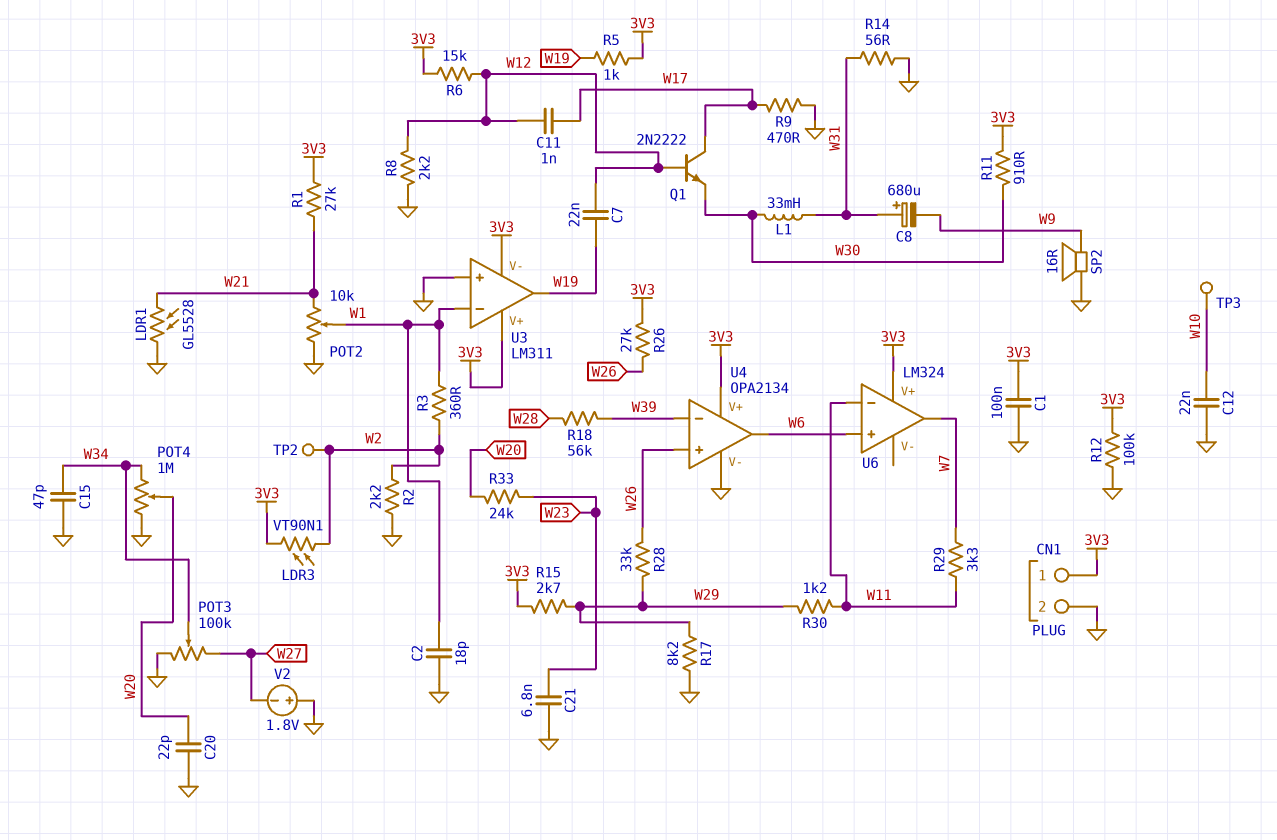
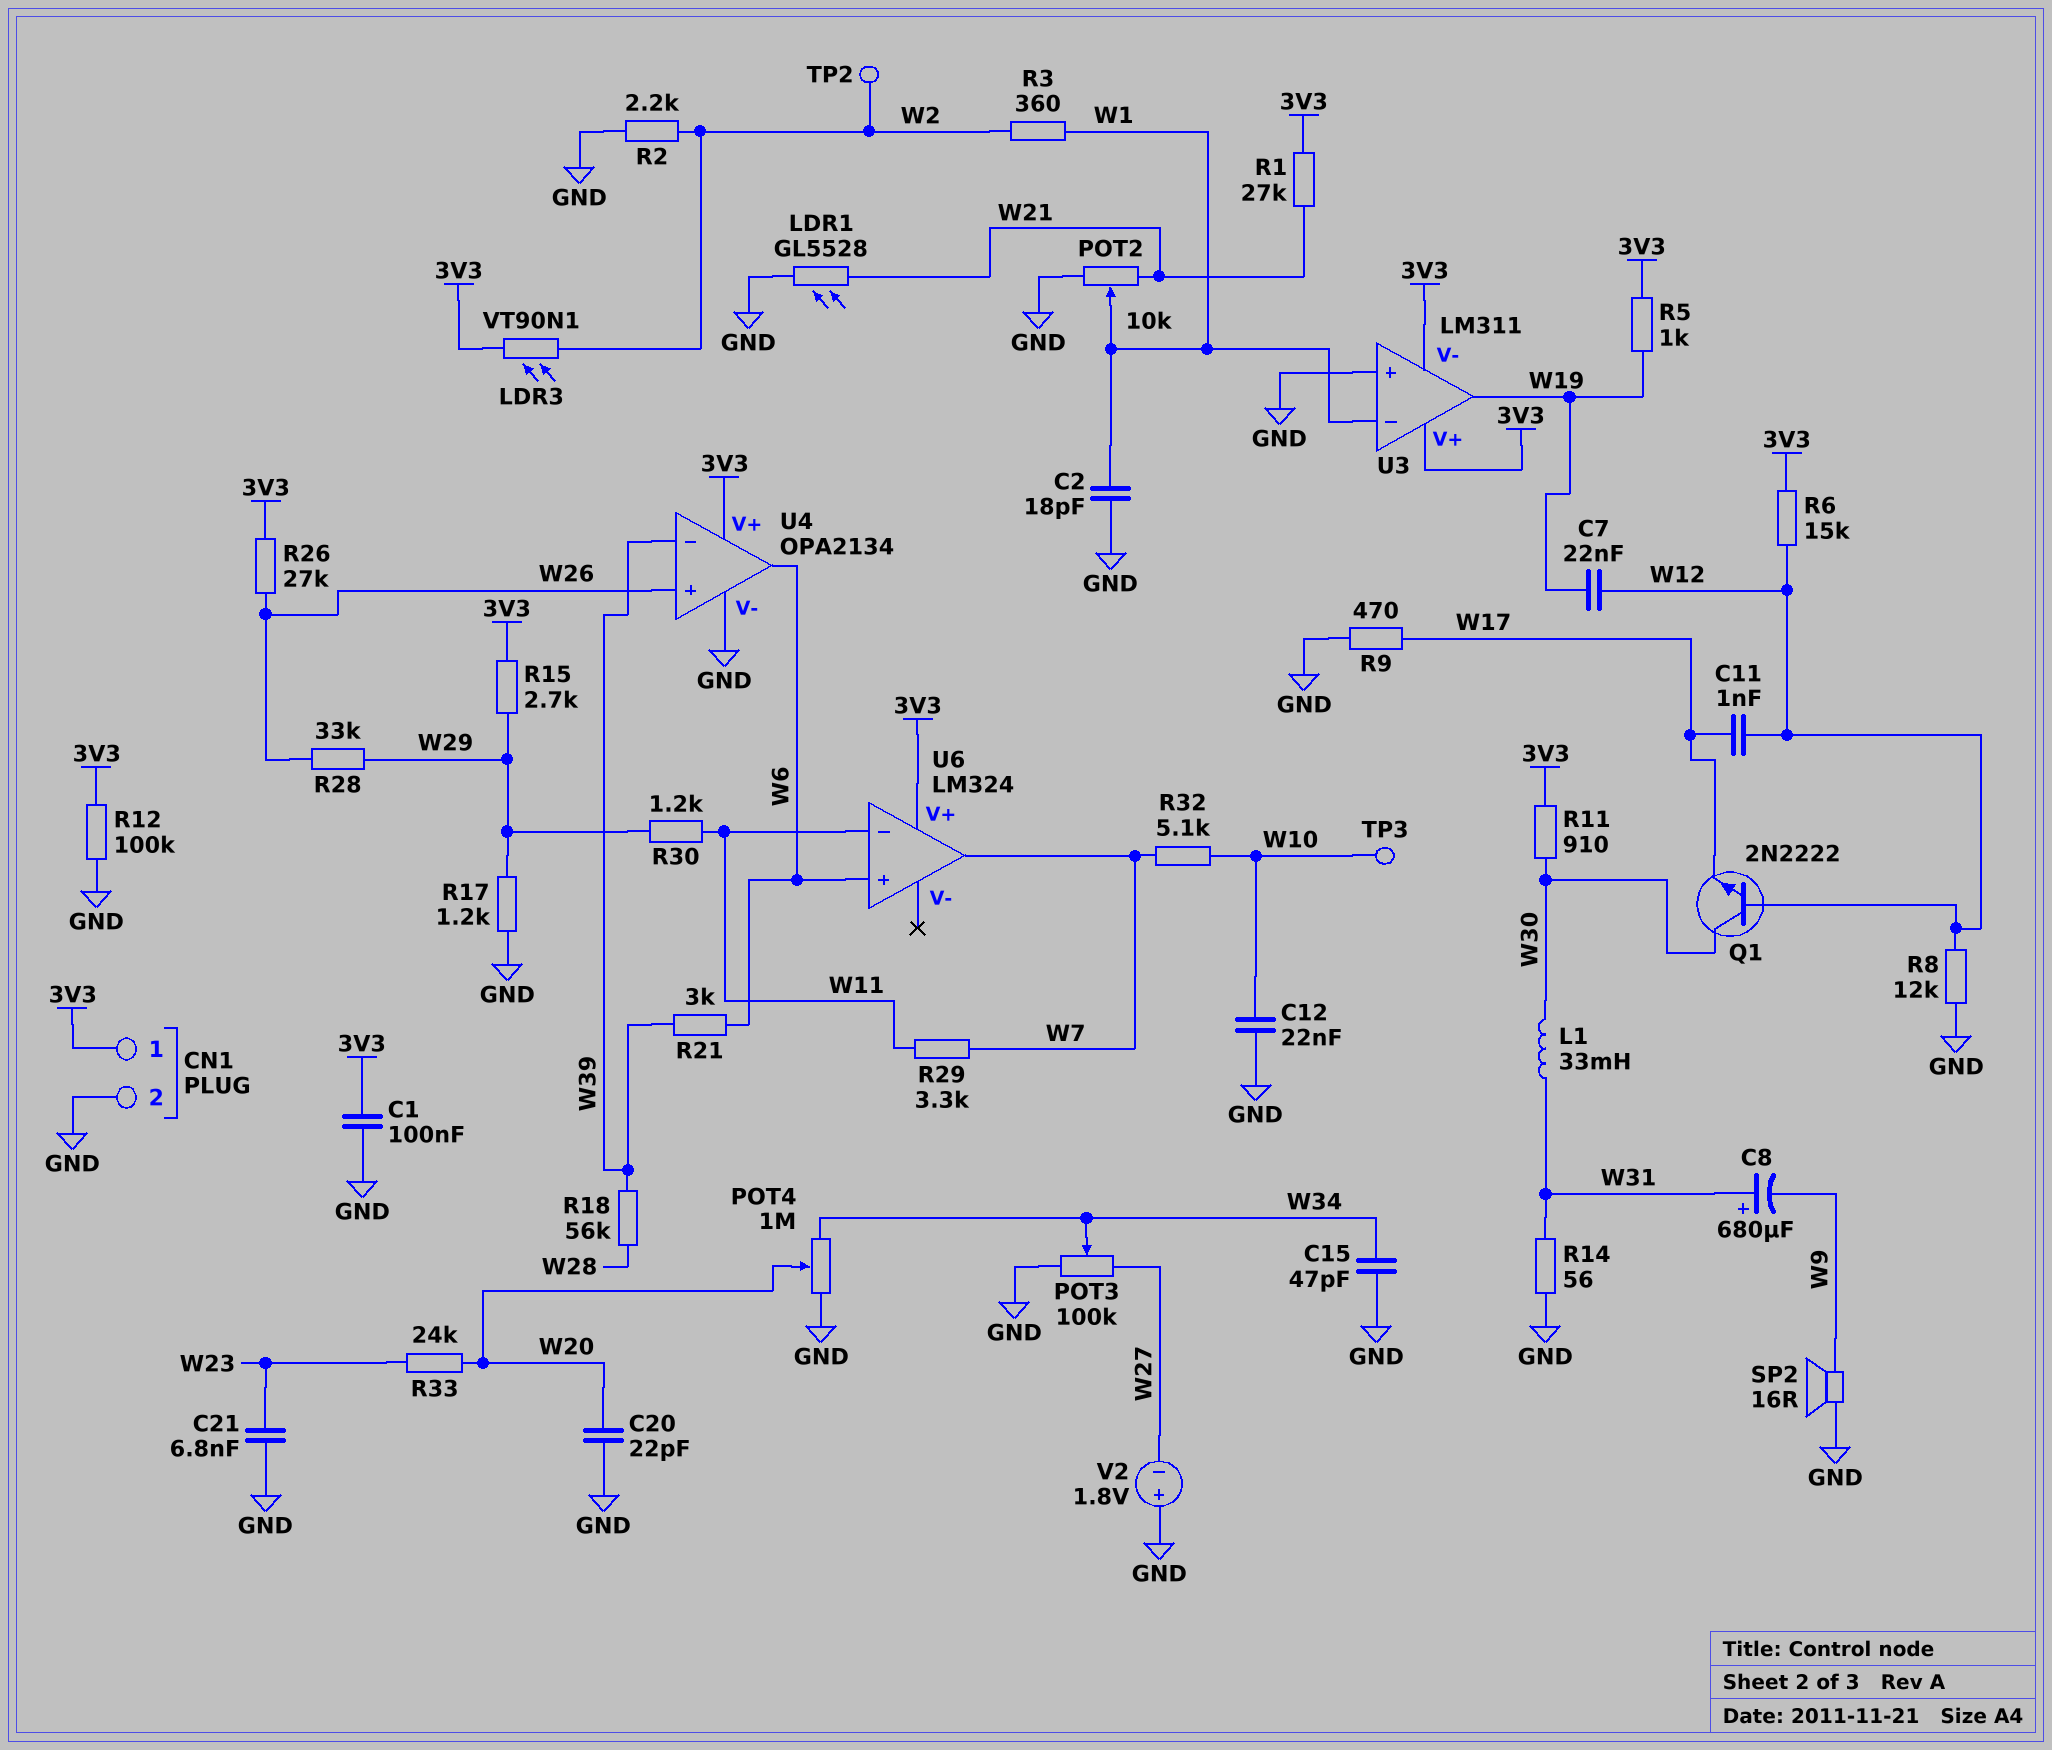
Q1: NPN 2N2222 (B W12, C W17, E W30) -> NPN 2N2222 (B W12, C W30, E W17)
R8: 2.2k (GND, W12) -> 12k (GND, W12)
R17: 8.2k (GND, W29) -> 1.2k (GND, W29)
R21: none -> 3k (W6, W39)
R32: none -> 5.1k (W7, W10)

